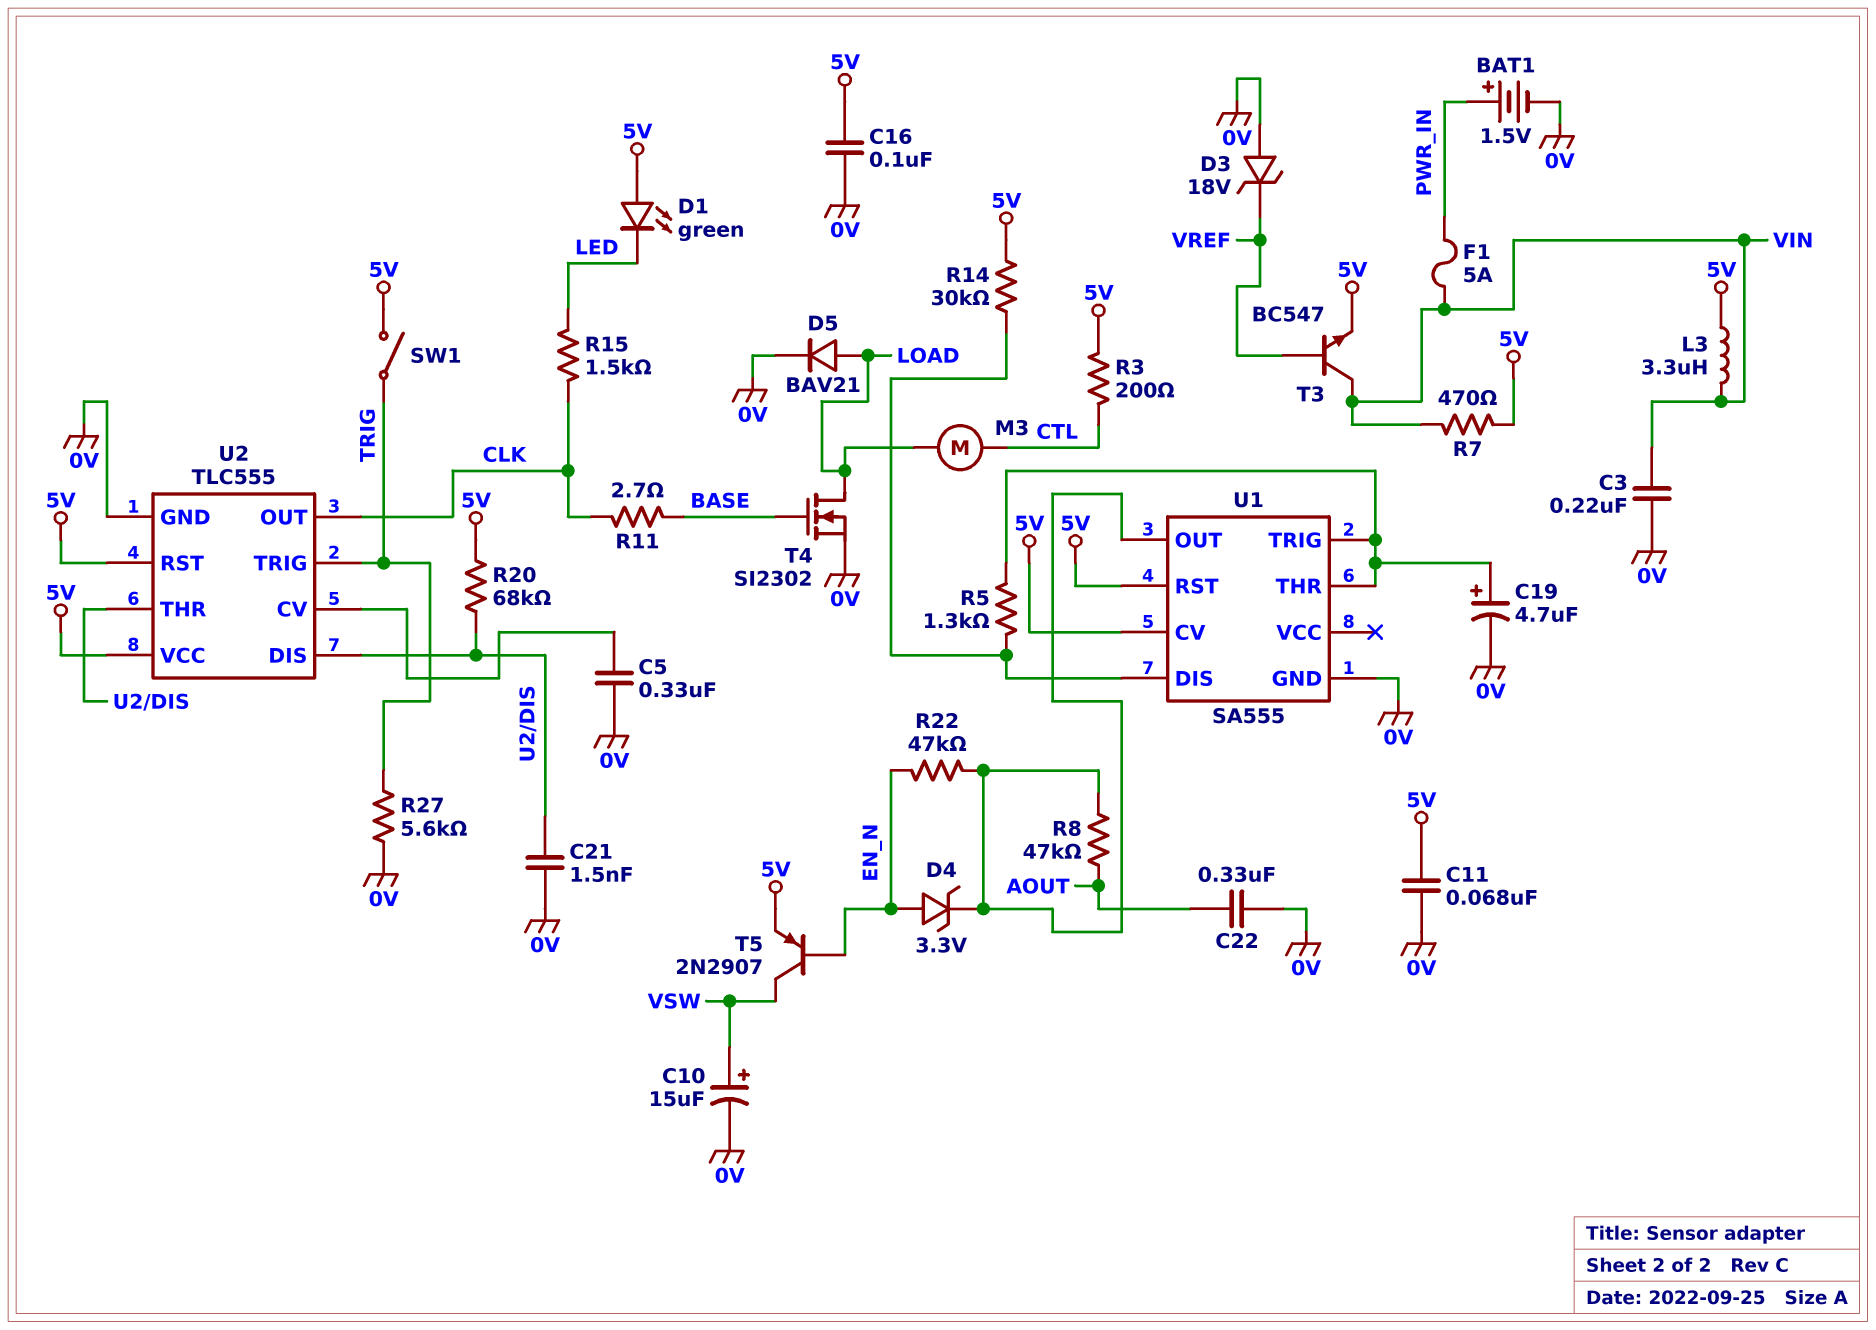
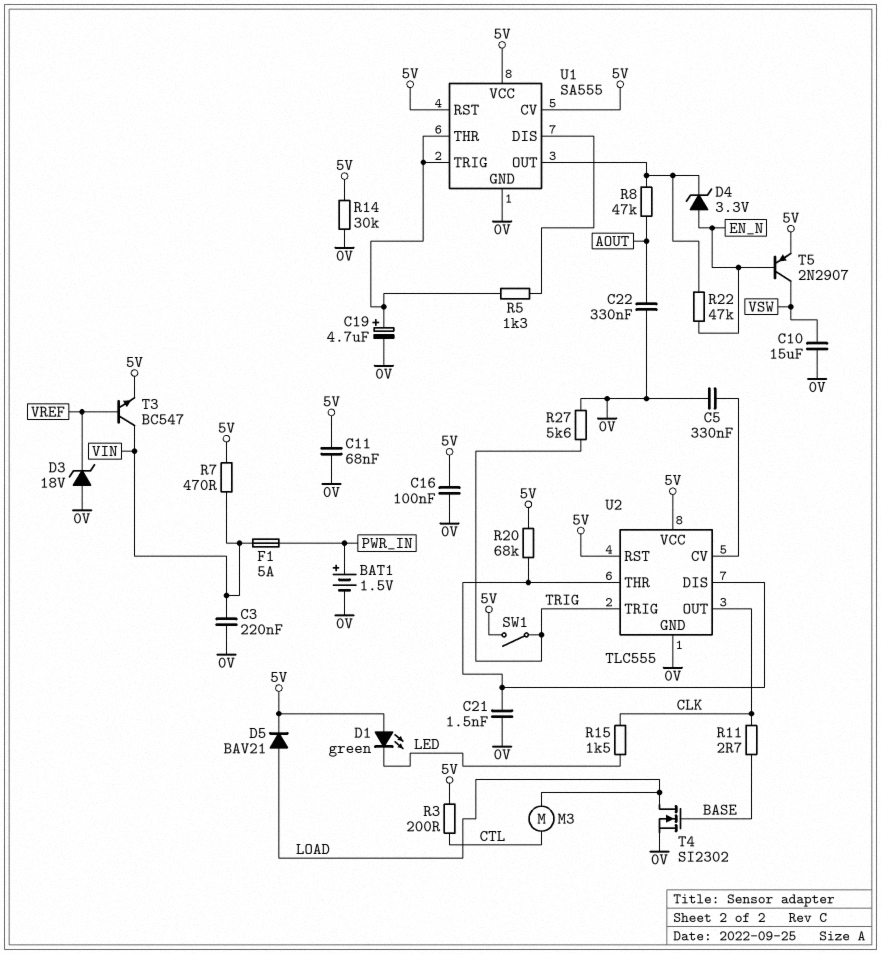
C10: 15uF (plus VSW, minus 0V) -> 15uF (0V, VSW)
D5: diode BAV21 (A LOAD, K 0V) -> diode BAV21 (A LOAD, K 5V)
L3: 3.3uH (5V, VIN) -> none
R14: 30k (5V, U1/DIS) -> 30k (0V, 5V)
U1 pin VCC: none -> 5V

